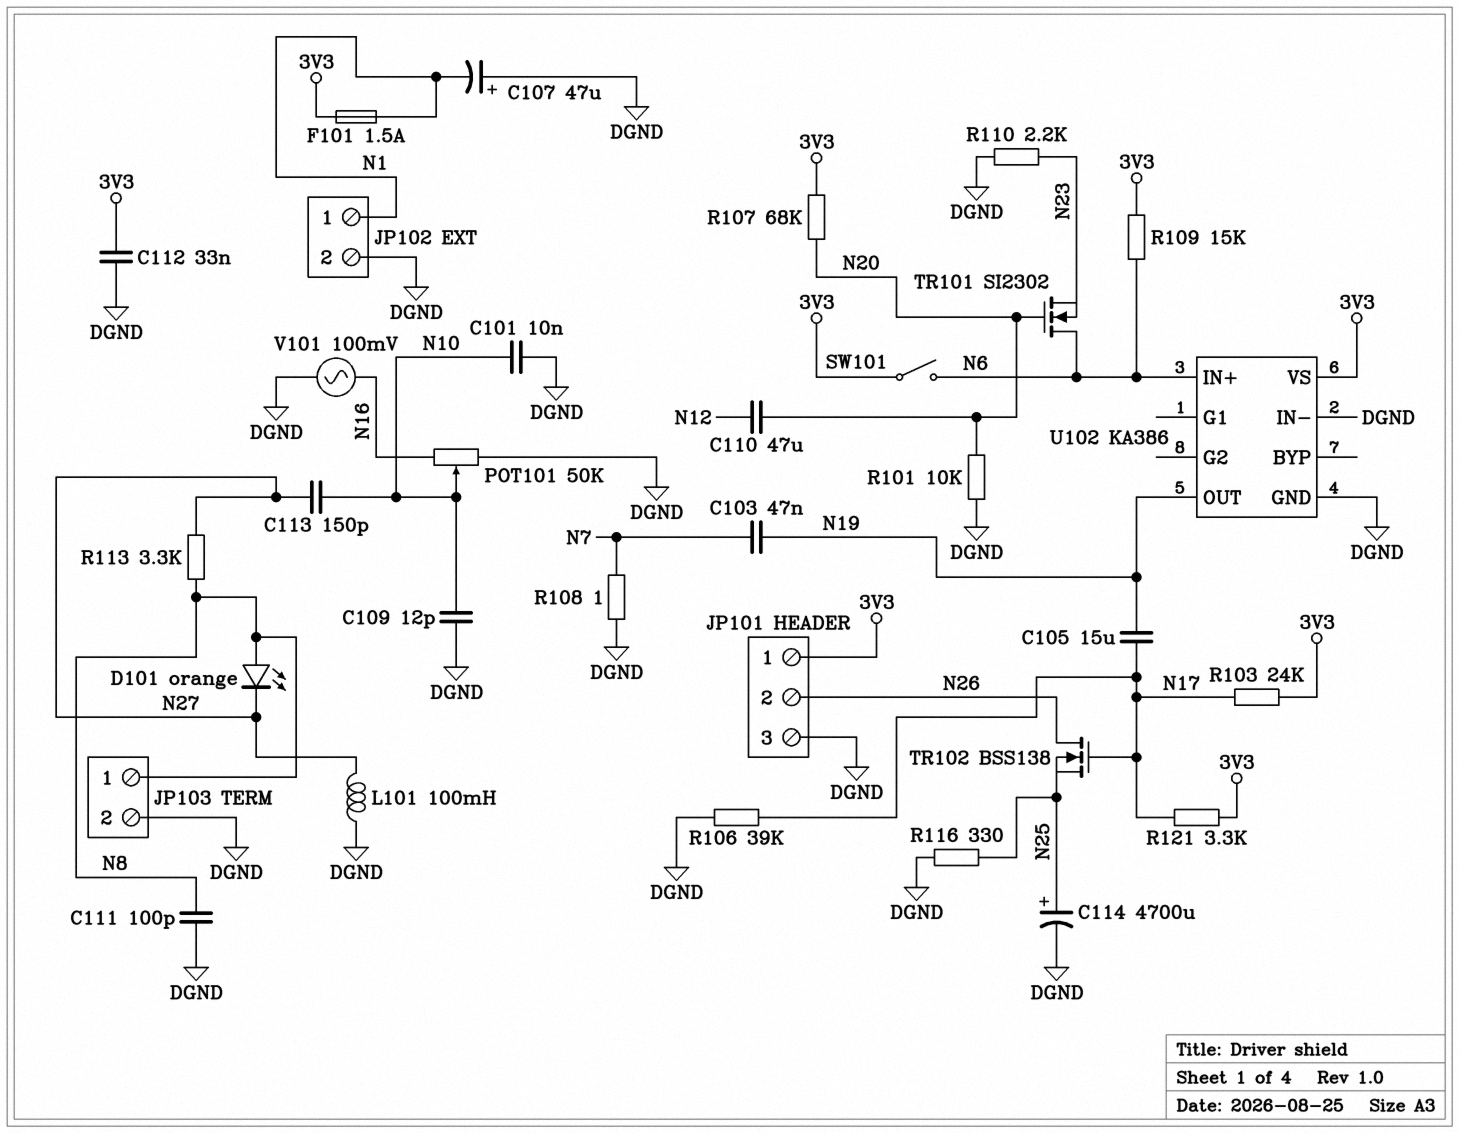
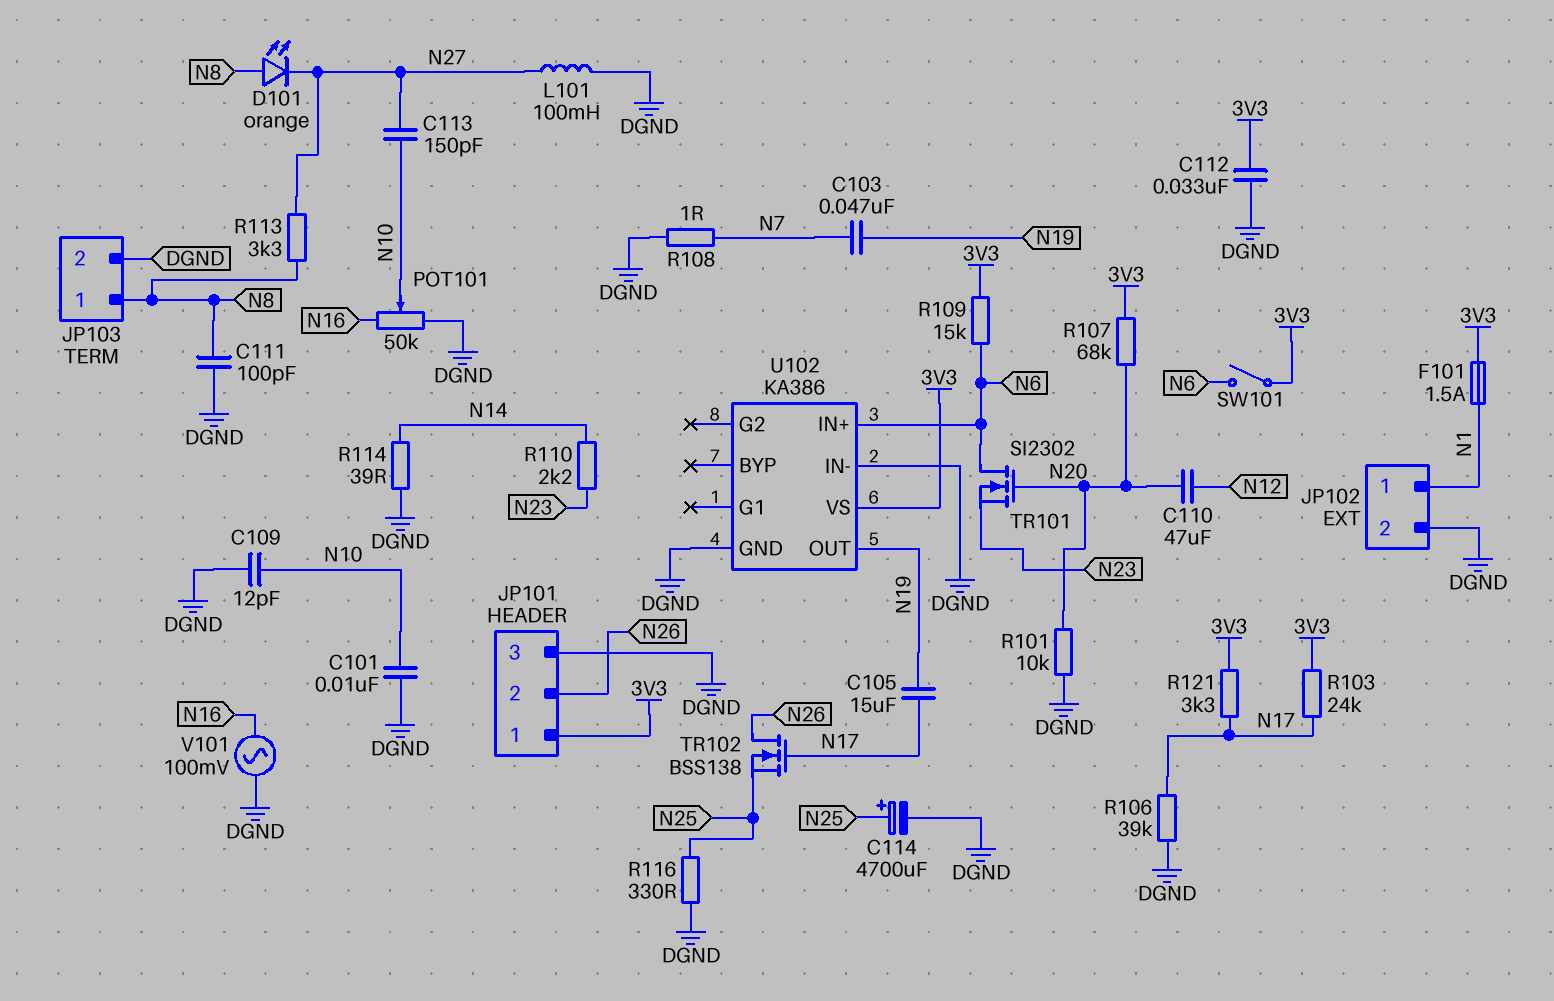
C107: 47uF (plus DGND, minus N1) -> none
R110: 2.2k (DGND, N23) -> 2.2k (N14, N23)
R114: none -> 39 (DGND, N14)

